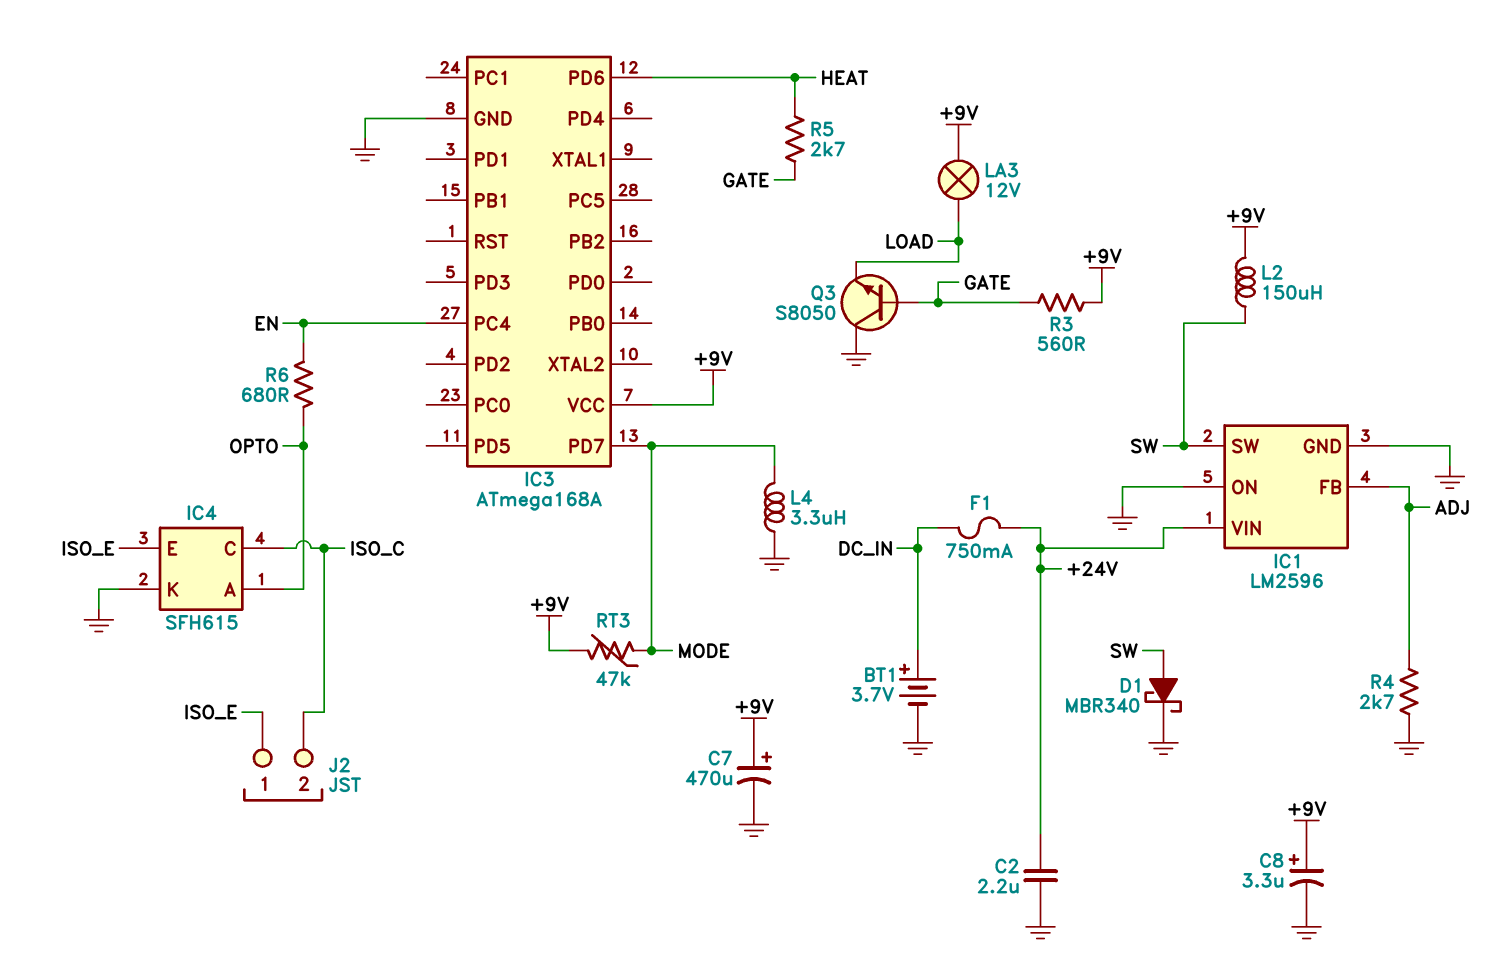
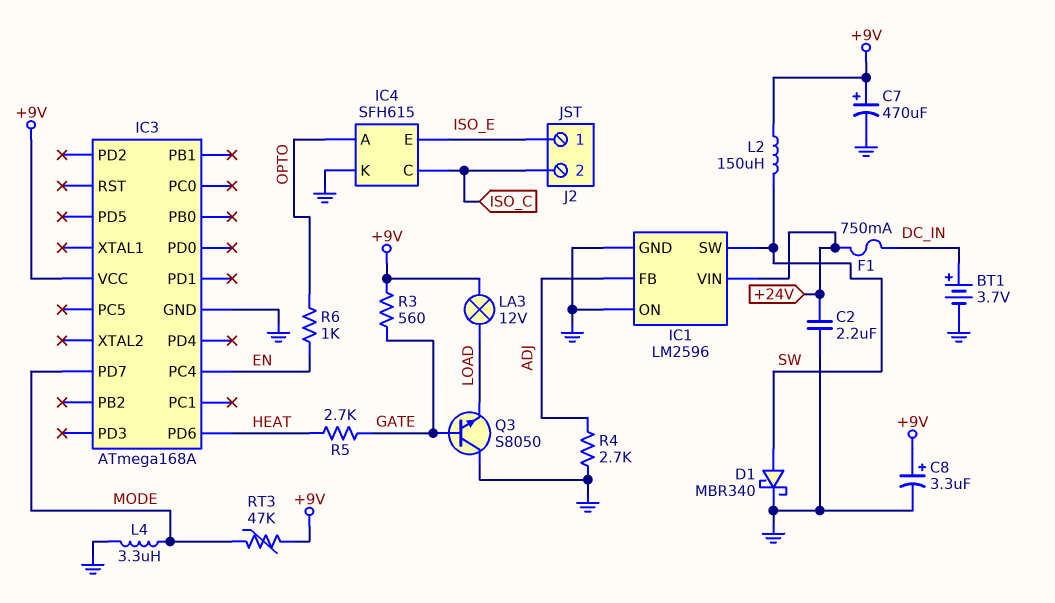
R6: 680 (EN, OPTO) -> 1k (EN, OPTO)

